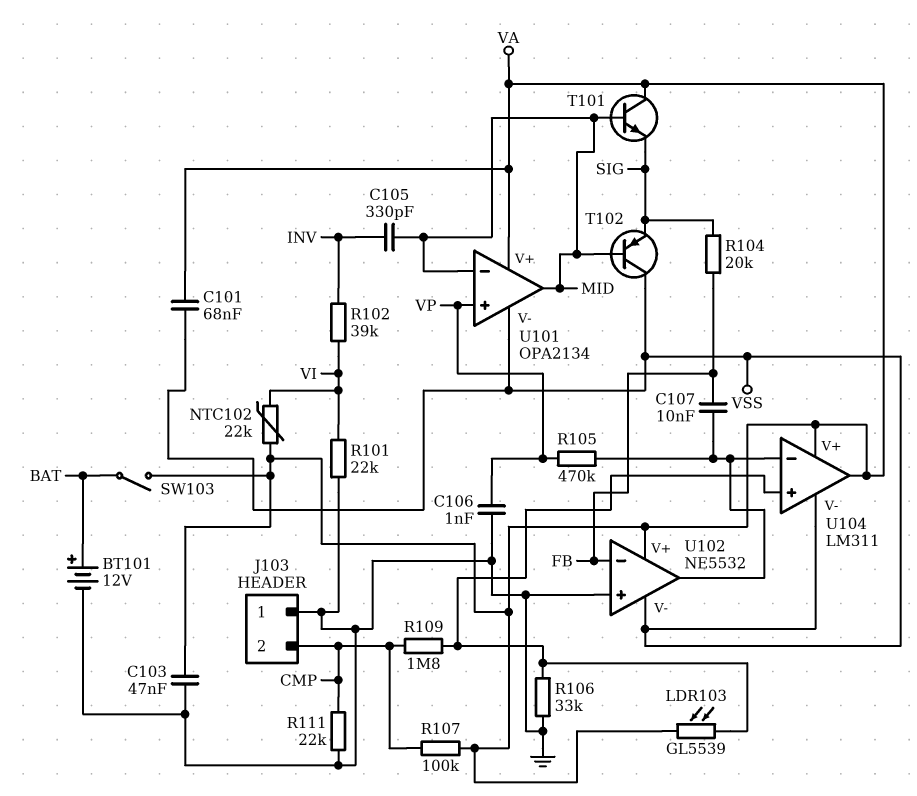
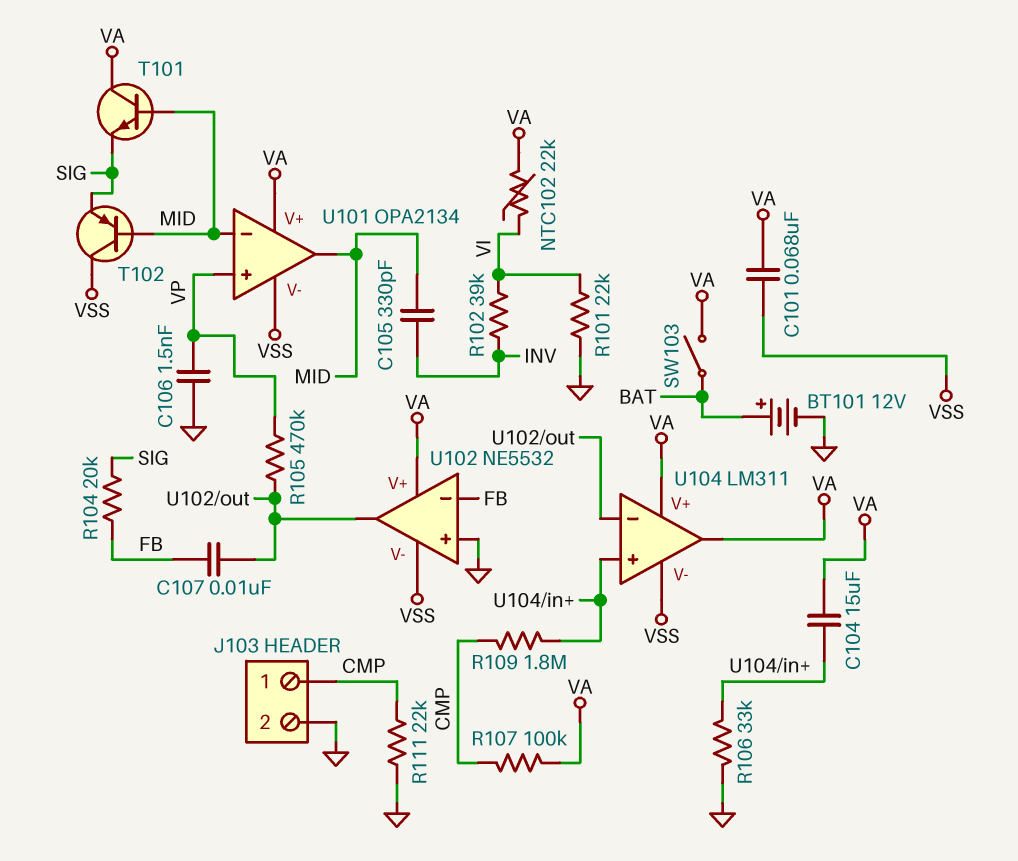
C103: 47nF (GND, VA) -> none
C104: none -> 15uF (U104/in+, VA)
C106: 1nF (GND, VP) -> 1.5nF (GND, VP)
J103 pin 1: GND -> CMP
J103 pin 2: CMP -> GND
LDR103: GL5539 (U104/in+, VA) -> none

